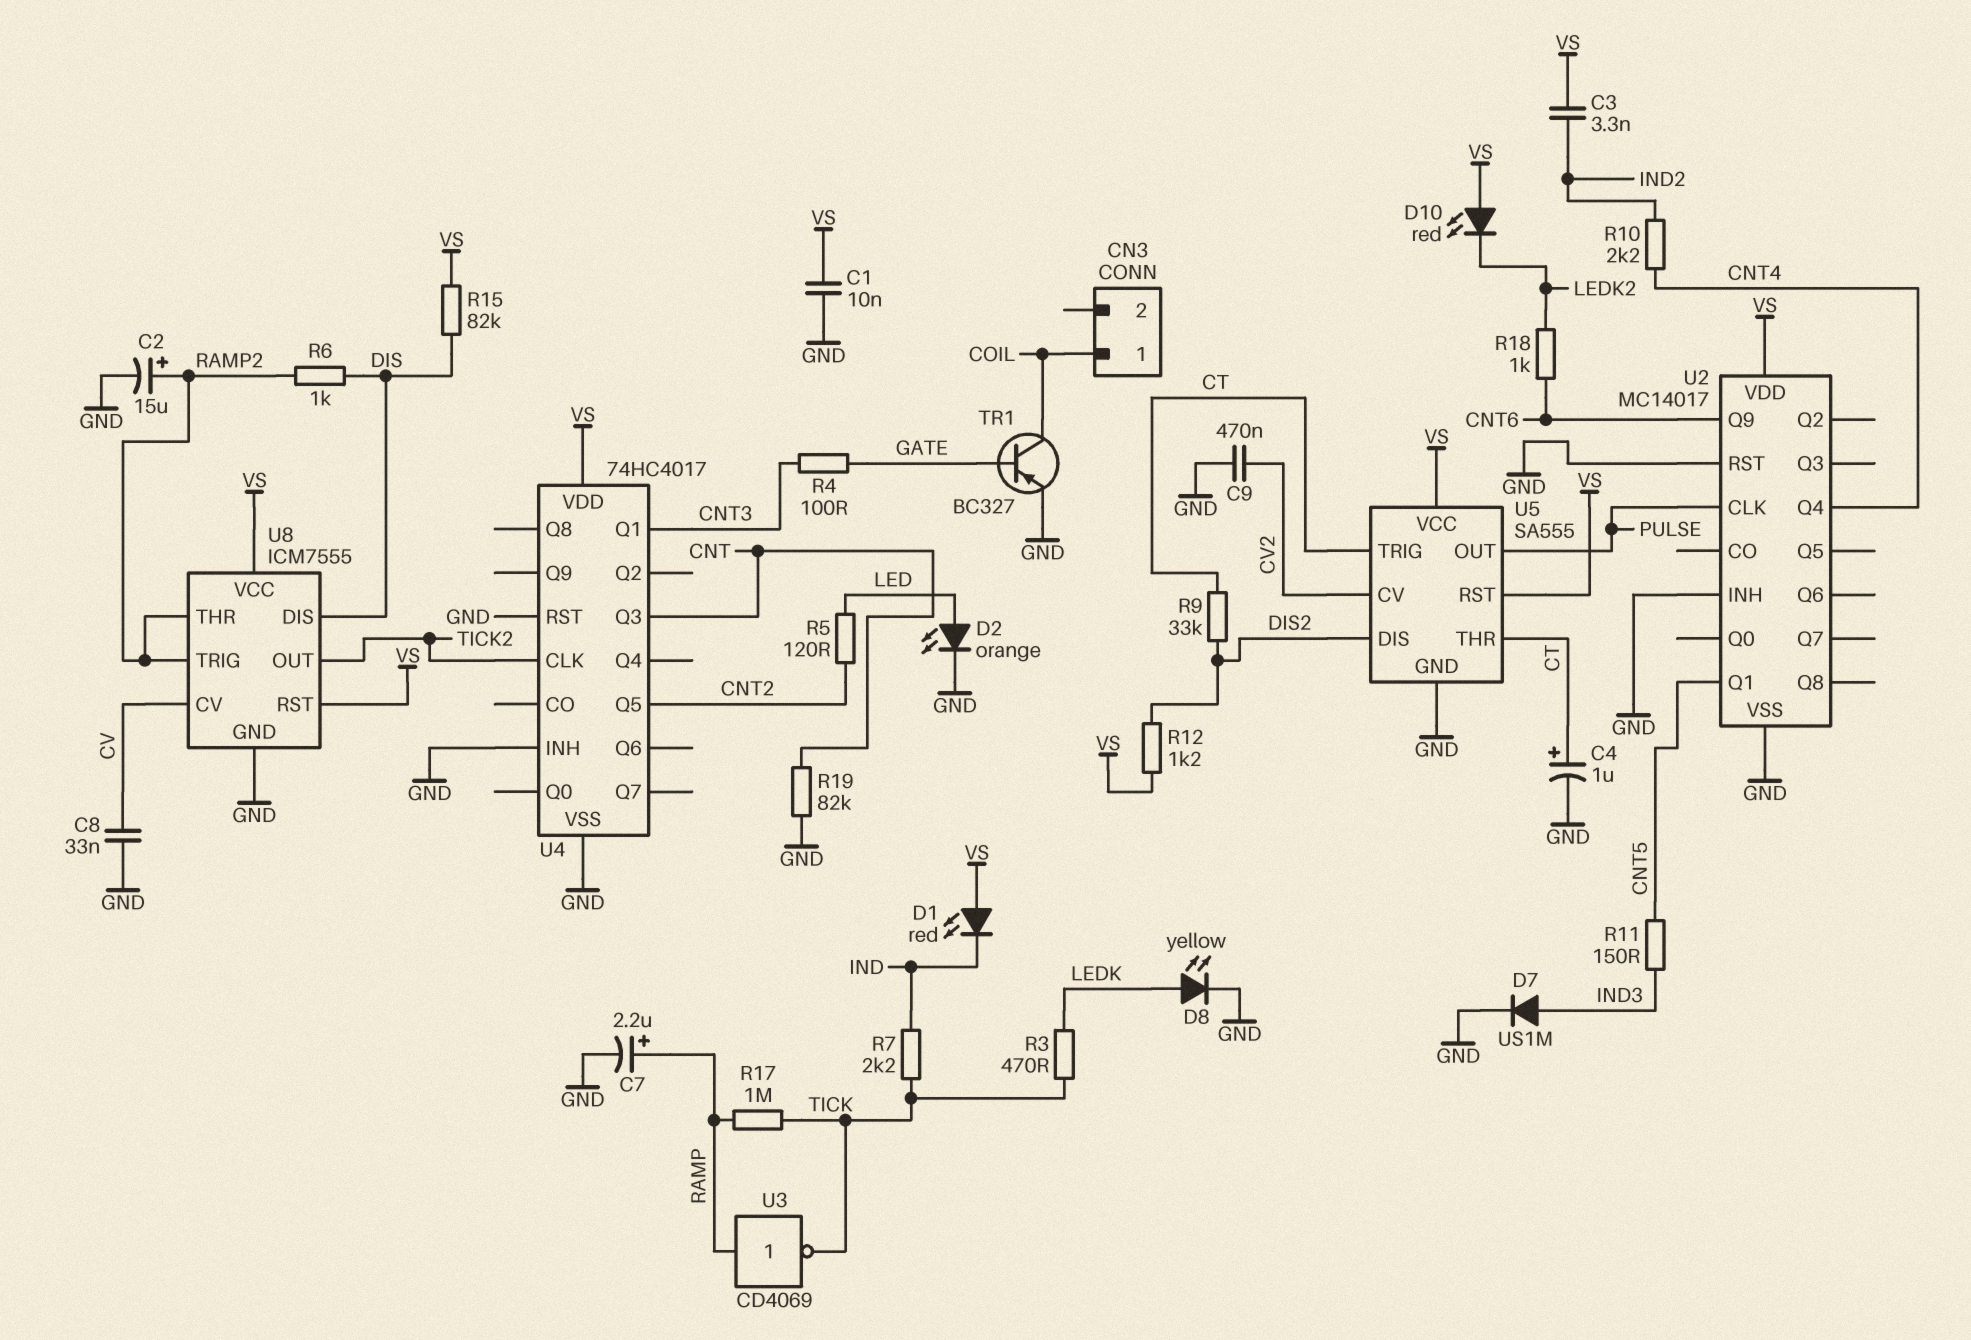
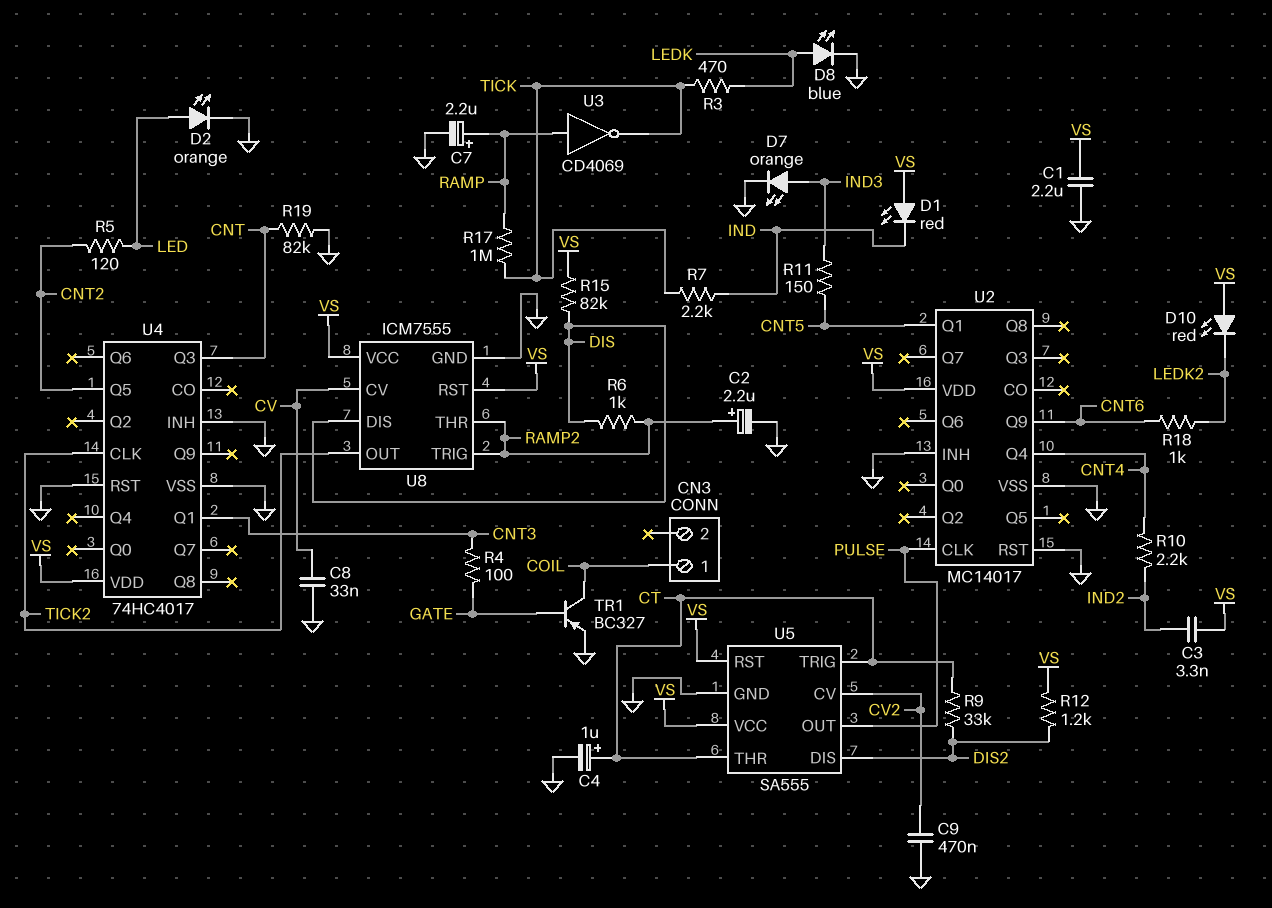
C1: 10nF (GND, VS) -> 2.2uF (GND, VS)
C2: 15uF (plus RAMP2, minus GND) -> 2.2uF (plus RAMP2, minus GND)
D7: diode US1M (A IND3, K GND) -> LED orange (A IND3, K GND)
D8: LED yellow (A LEDK, K GND) -> LED blue (A LEDK, K GND)

